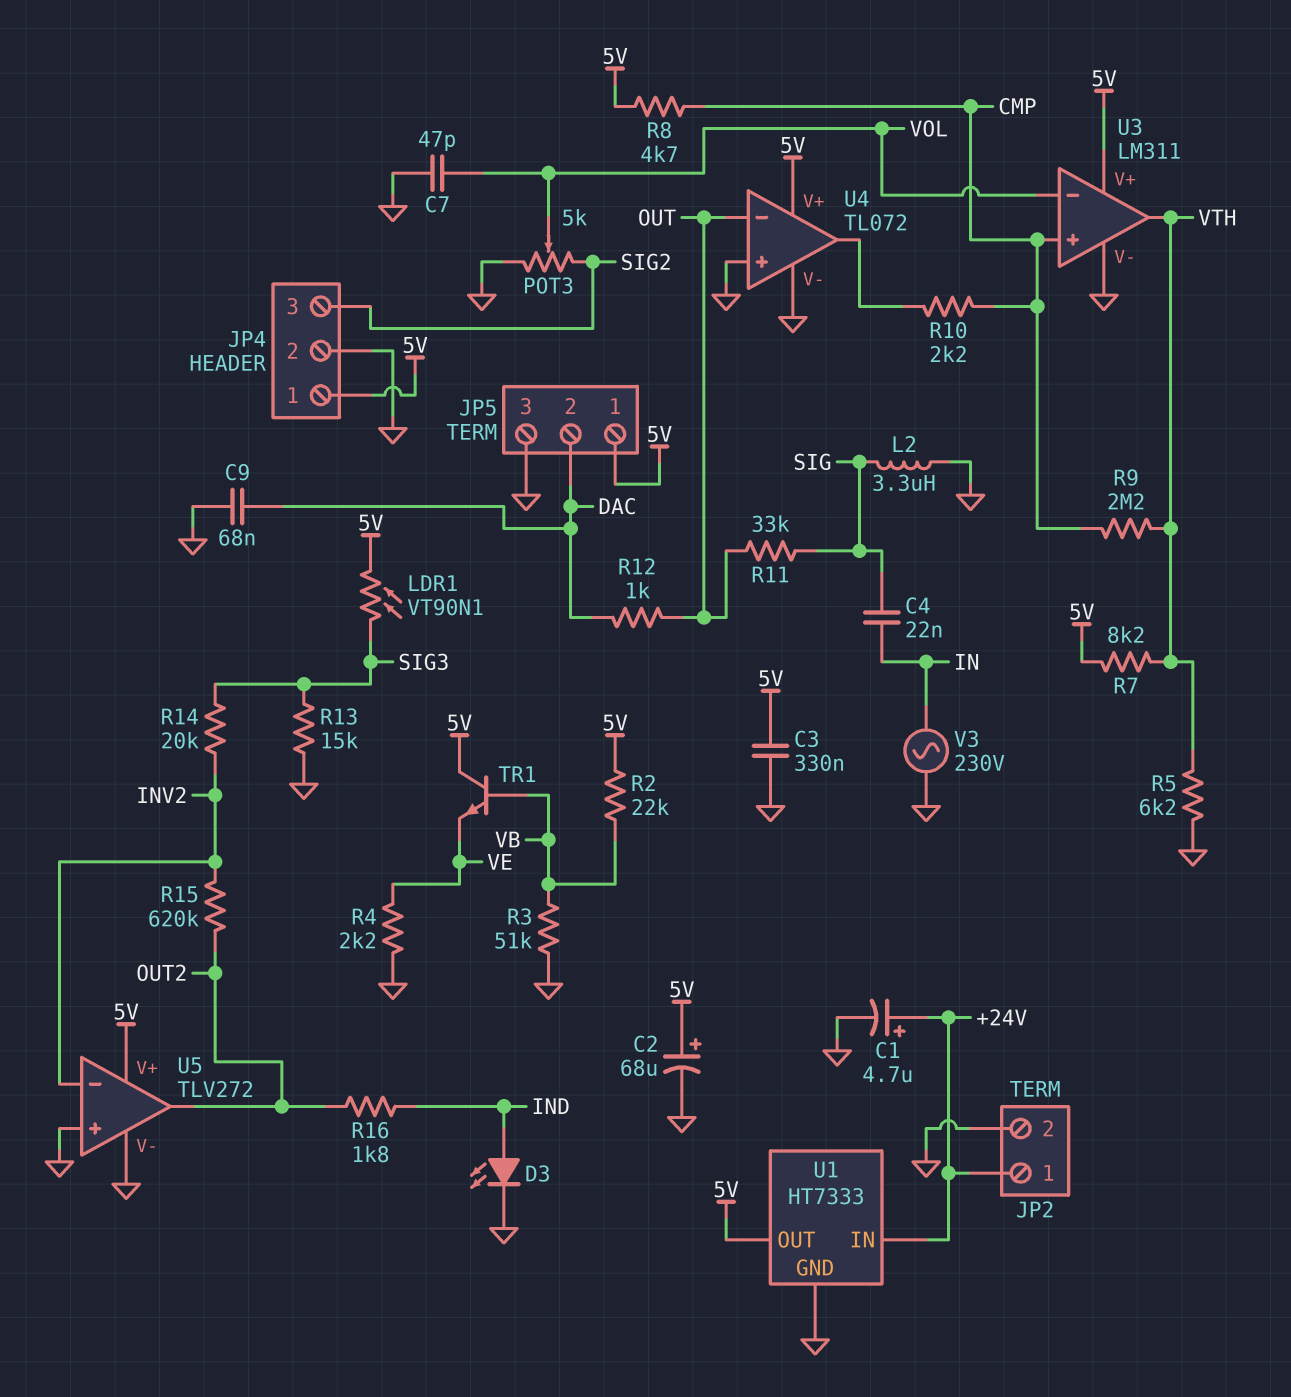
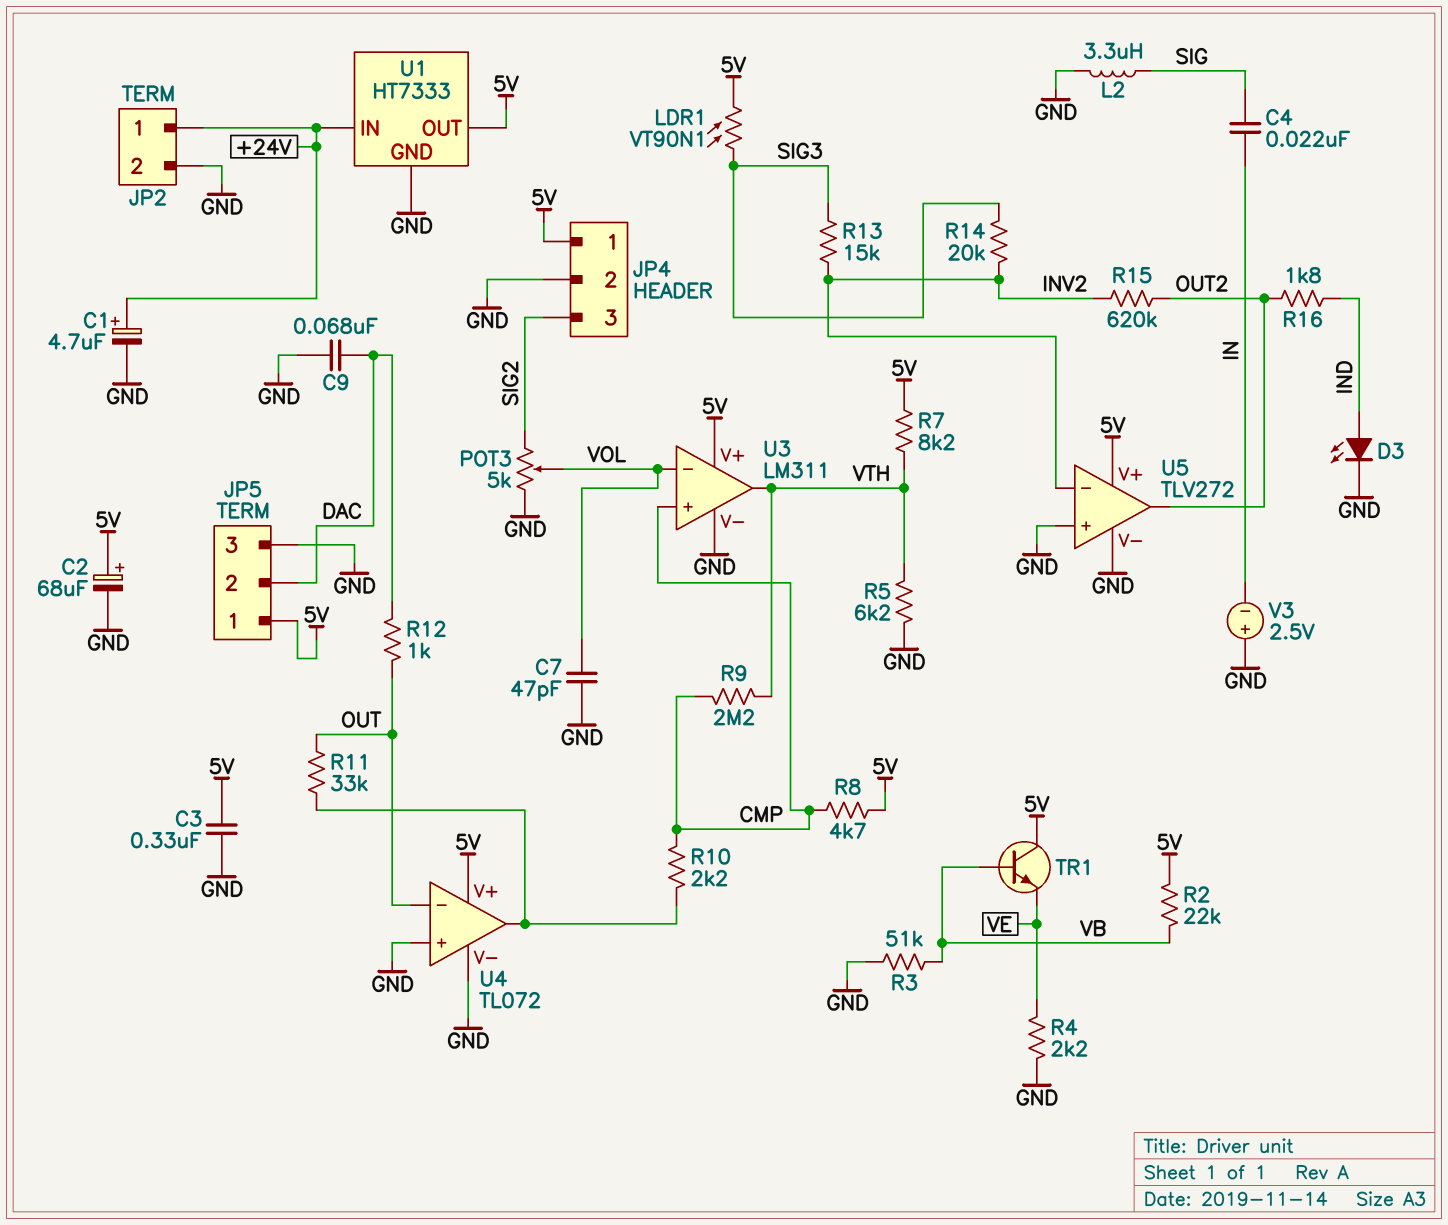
R11: 33k (OUT, SIG) -> 33k (OUT, U4/out)
R13: 15k (GND, SIG3) -> 15k (INV2, SIG3)
V3: AC 230V (GND, IN) -> 2.5V (plus GND, minus IN)

